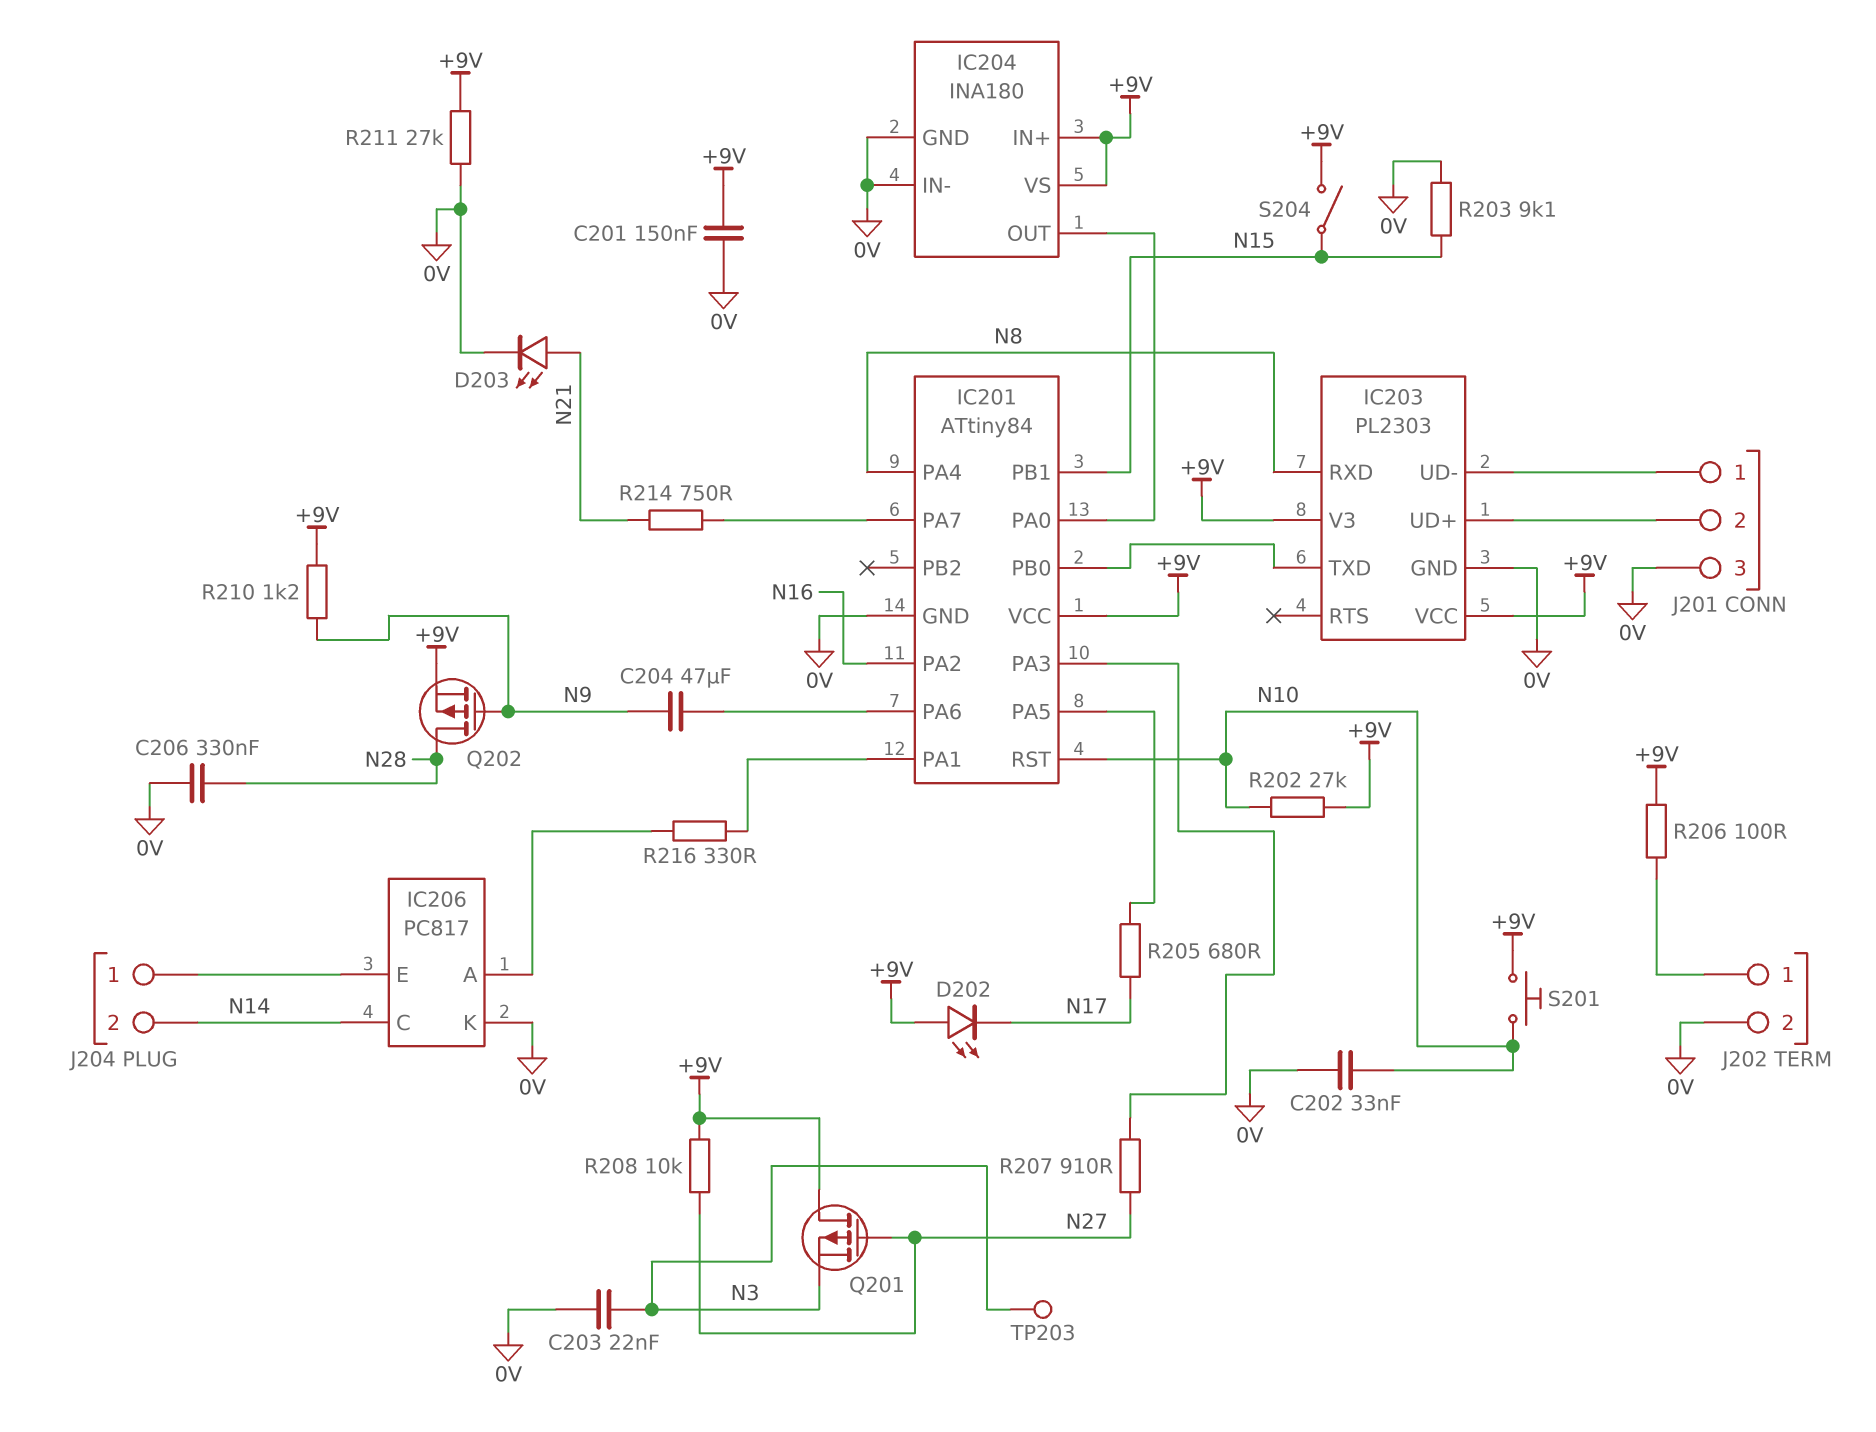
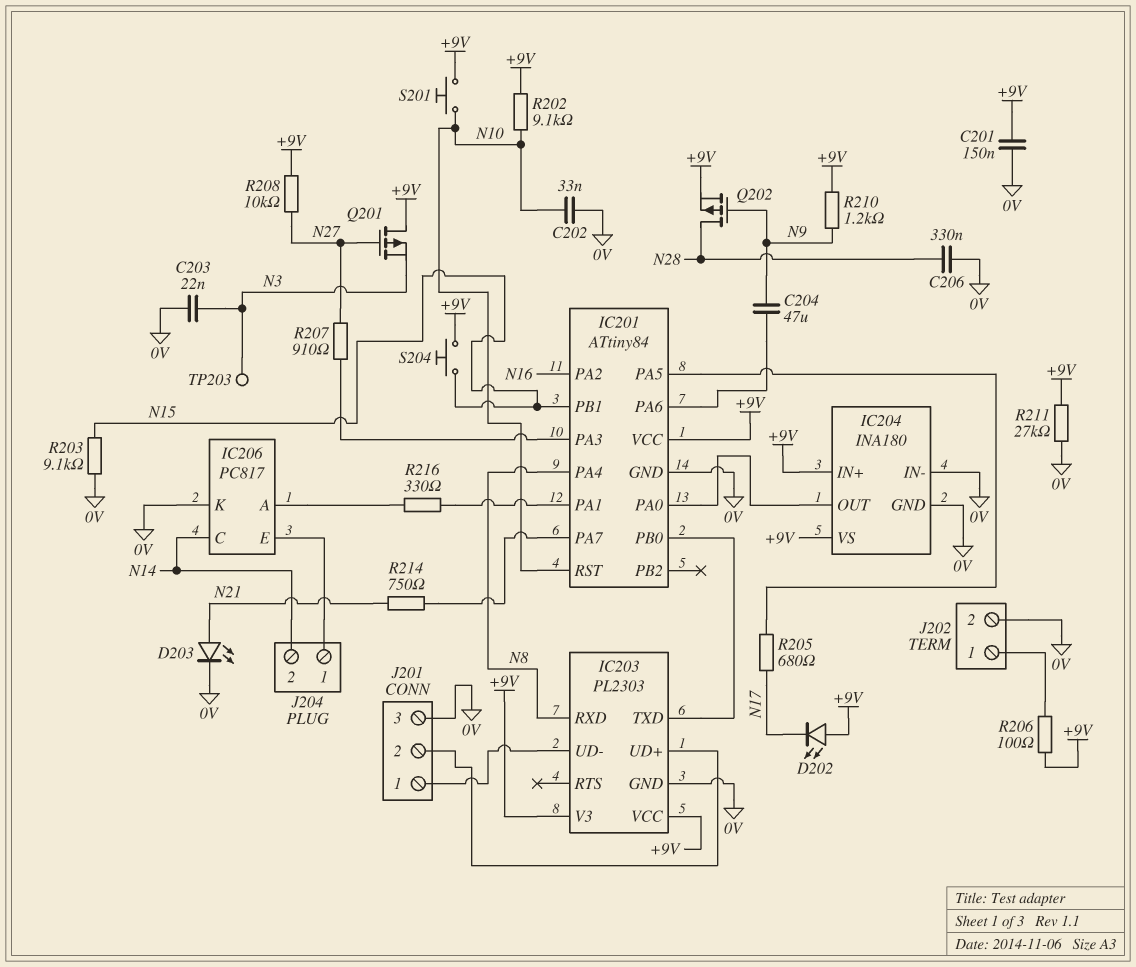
R202: 27k (+9V, N10) -> 9.1k (+9V, N10)
S204: switch (+9V, N15) -> button (+9V, N15)

